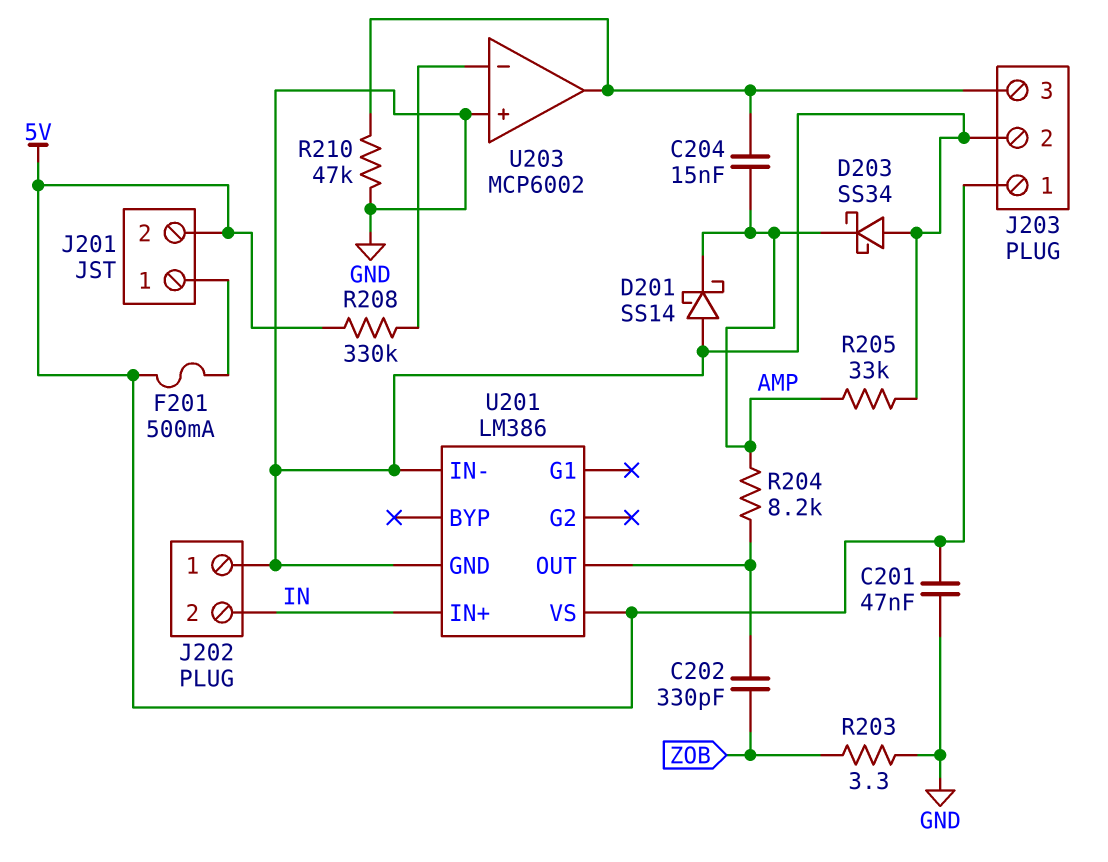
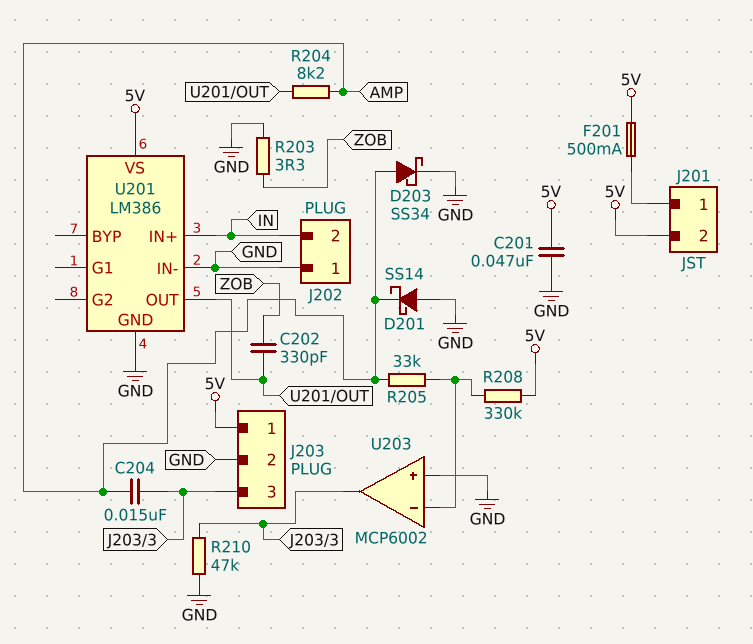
D203: schottky SS34 (A GND, K AMP) -> schottky SS34 (A AMP, K GND)
R205: 33k (AMP, GND) -> 33k (AMP, U203/in-)

